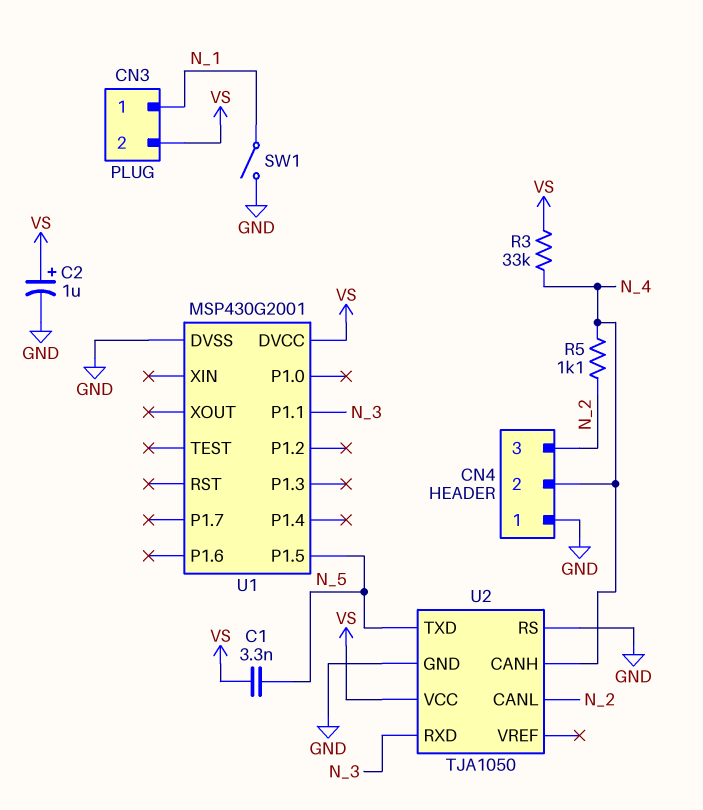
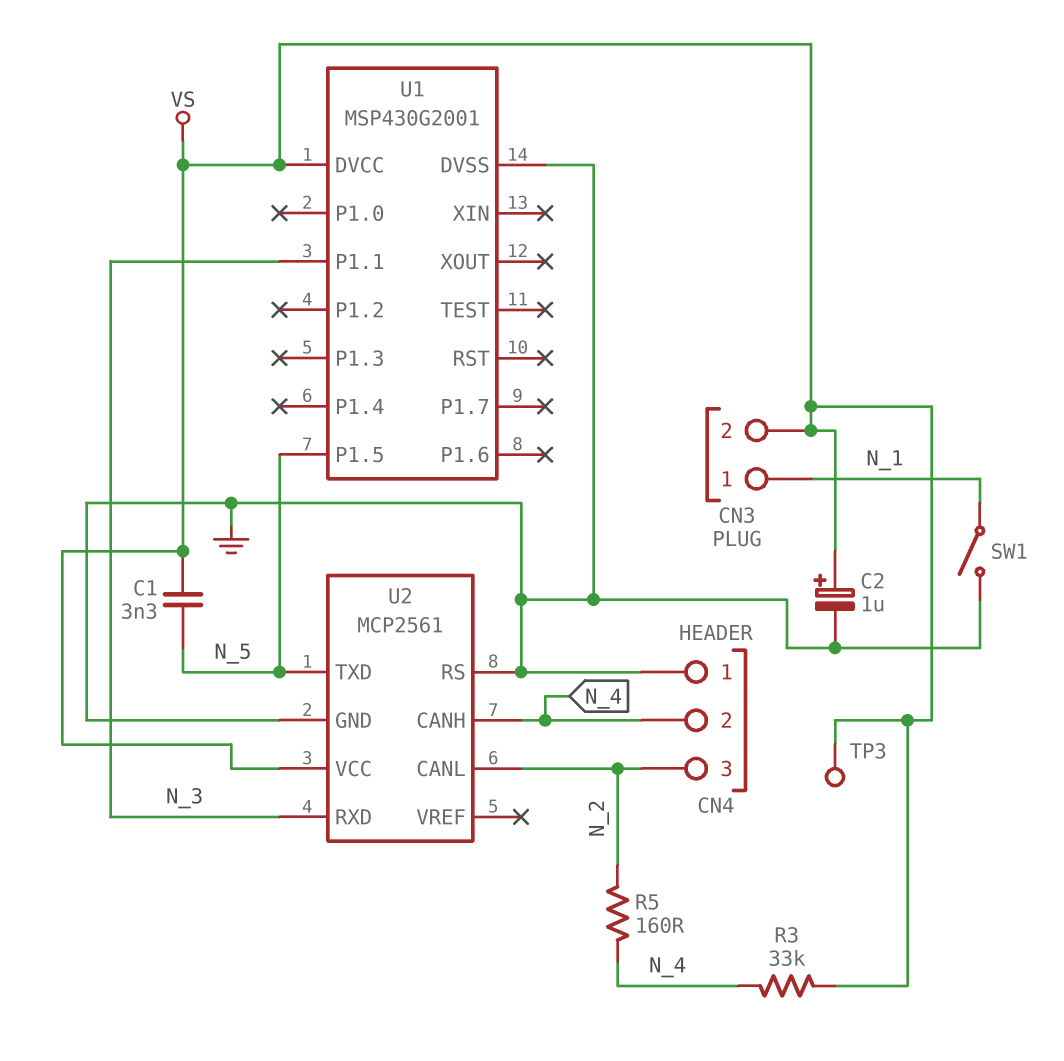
R5: 1.1k (N_2, N_4) -> 160 (N_2, N_4)
TP3: none -> test point (VS)
U2: TJA1050 -> MCP2561

